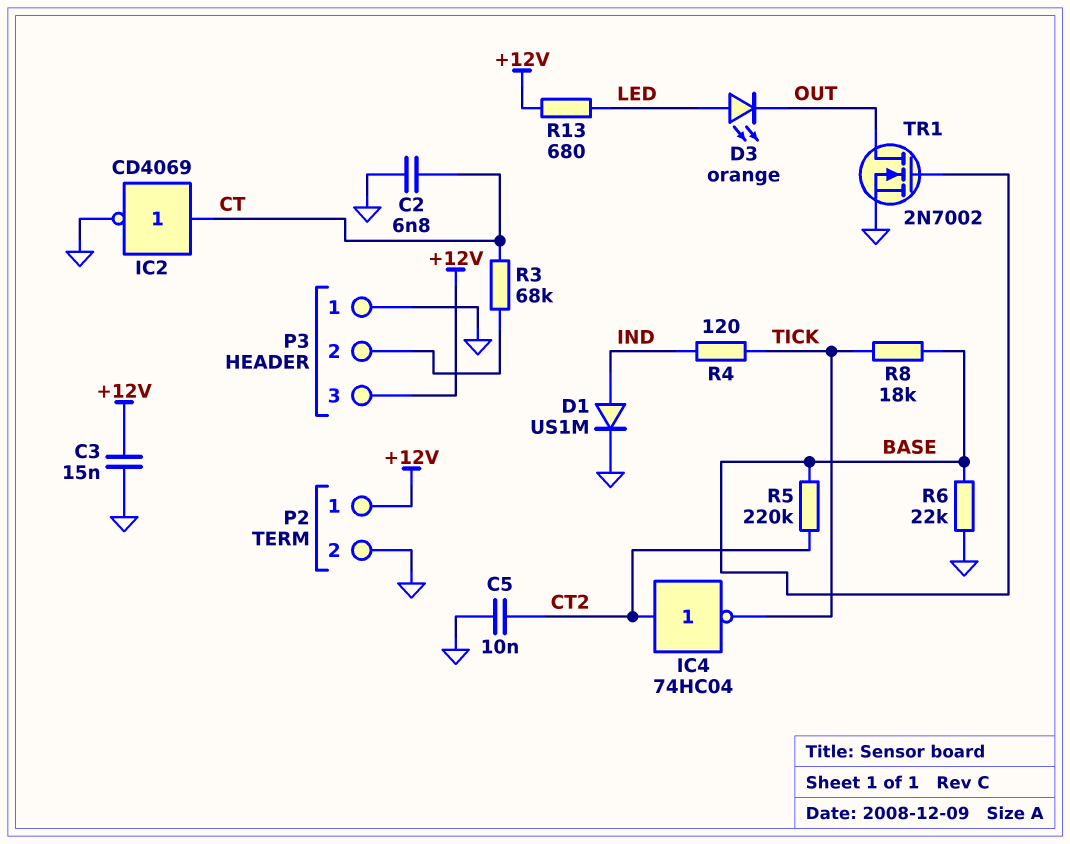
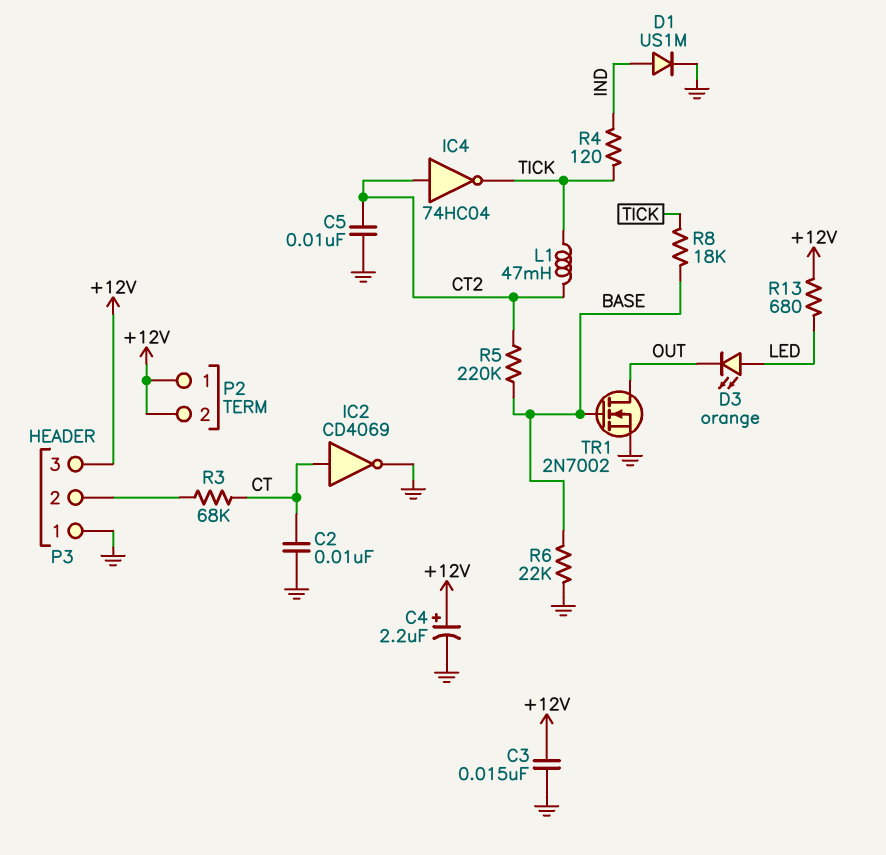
C2: 6.8nF (CT, GND) -> 10nF (CT, GND)
C4: none -> 2.2uF (plus +12V, minus GND)
L1: none -> 47mH (CT2, TICK)
P2 pin 2: GND -> +12V

